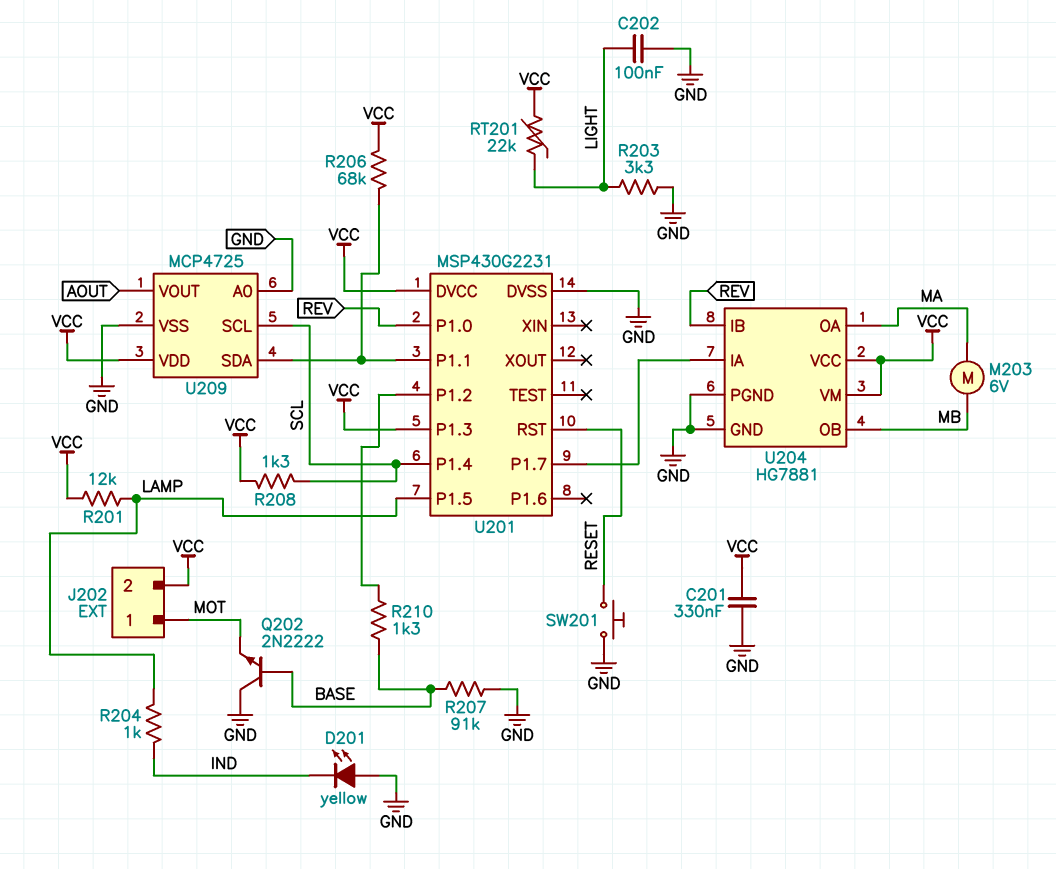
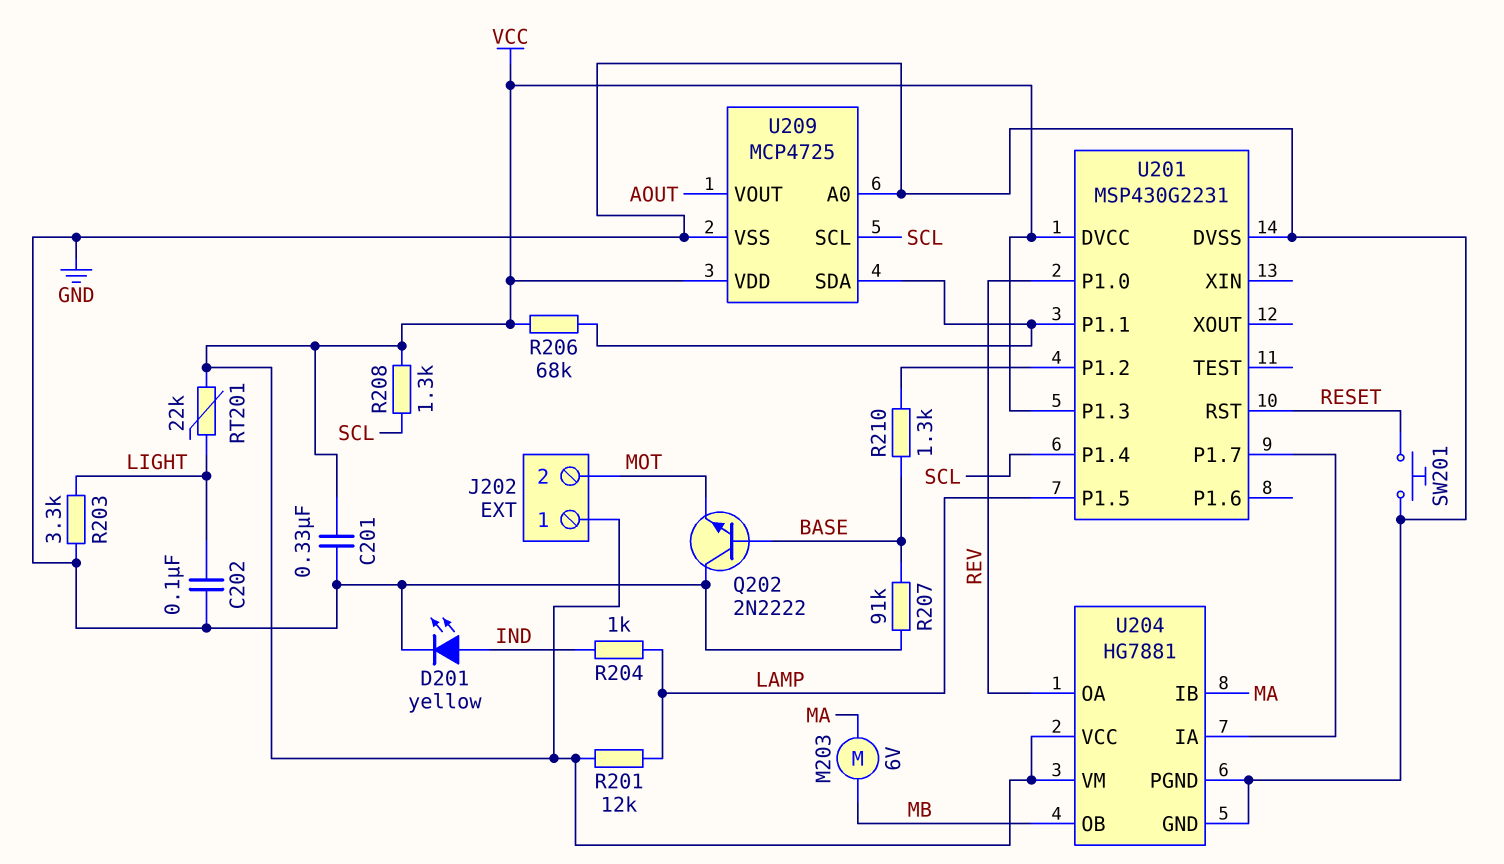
D201: LED yellow (A GND, K IND) -> LED yellow (A IND, K GND)
J202 pin 1: MOT -> VCC
J202 pin 2: VCC -> MOT
U204 pin IB: REV -> MA
U204 pin OA: MA -> REV

